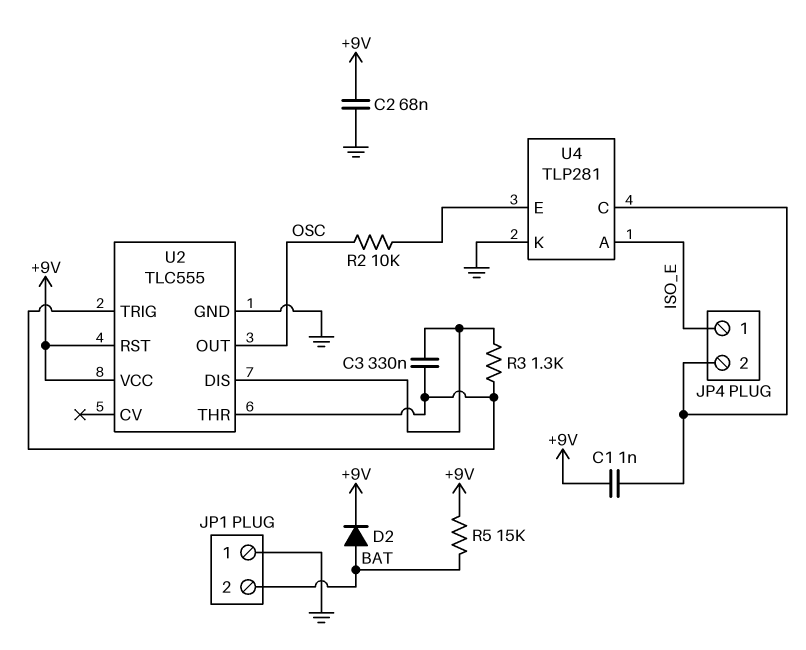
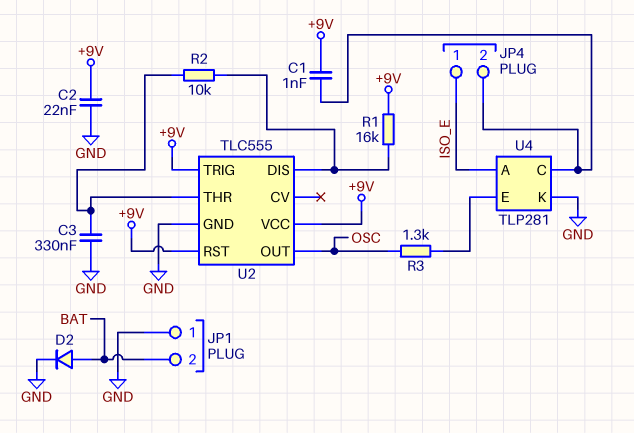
C2: 68nF (+9V, GND) -> 22nF (+9V, GND)
C3: 330nF (U2/DIS, U2/THR) -> 330nF (GND, U2/THR)
D2: diode (A BAT, K +9V) -> diode (A BAT, K GND)
R1: none -> 16k (+9V, U2/DIS)
R2: 10k (OSC, U4/E) -> 10k (U2/DIS, U2/THR)
R3: 1.3k (U2/DIS, U2/THR) -> 1.3k (OSC, U4/E)
R5: 15k (+9V, BAT) -> none
U2 pin TRIG: U2/THR -> +9V

